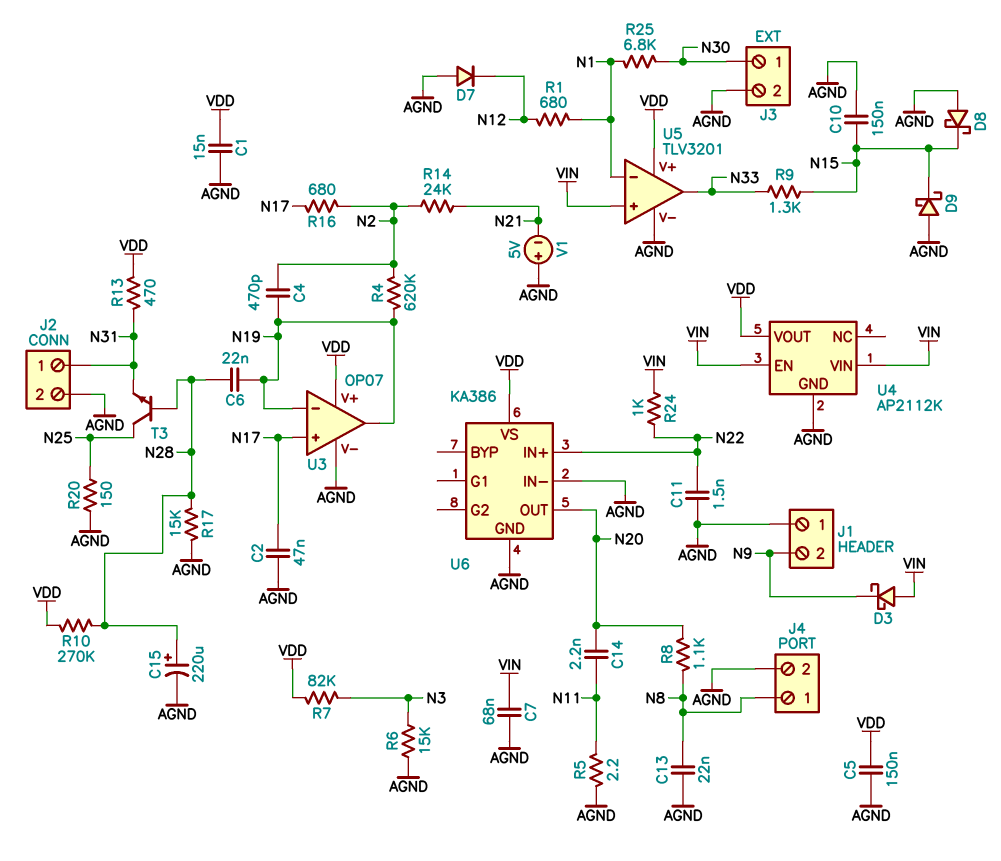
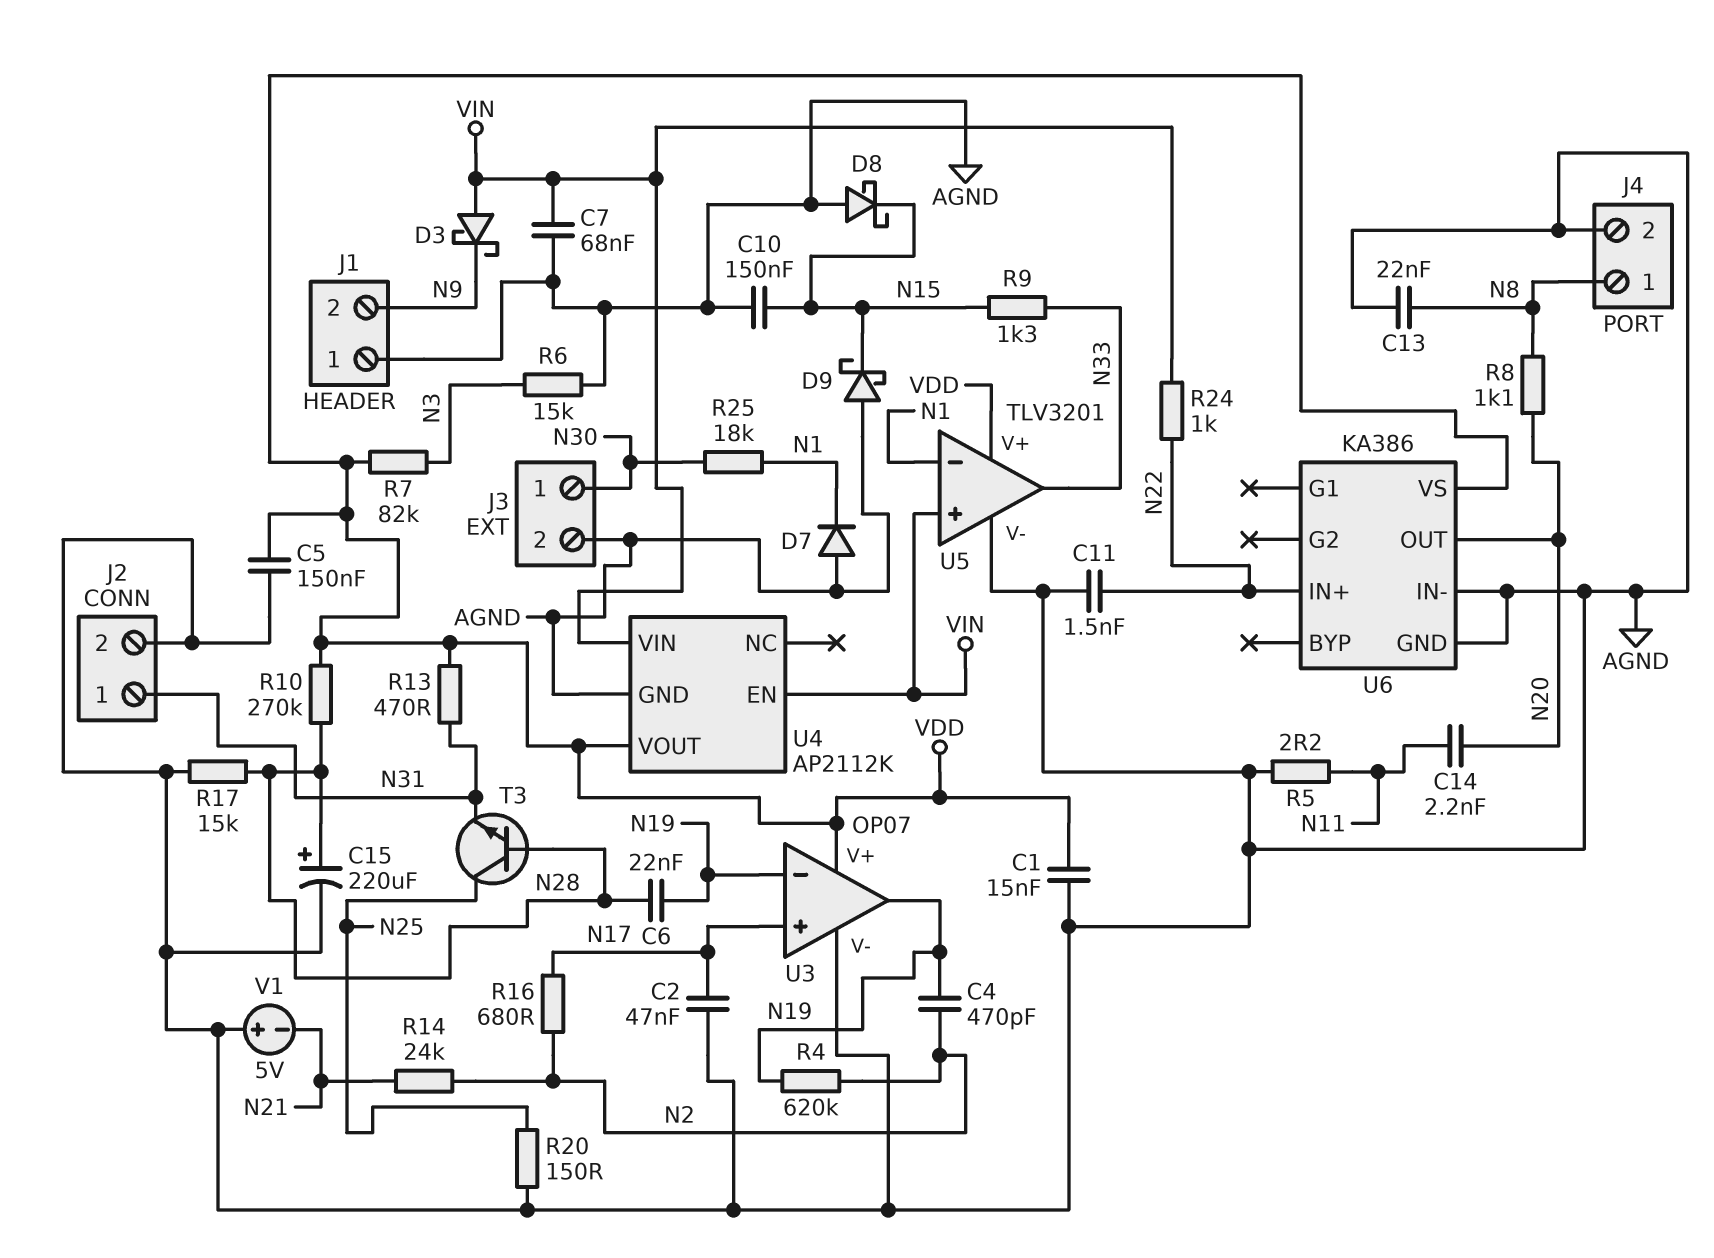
D7: diode (A AGND, K N12) -> diode (A AGND, K N1)
R1: 680 (N1, N12) -> none
R25: 6.8k (N1, N30) -> 18k (N1, N30)

